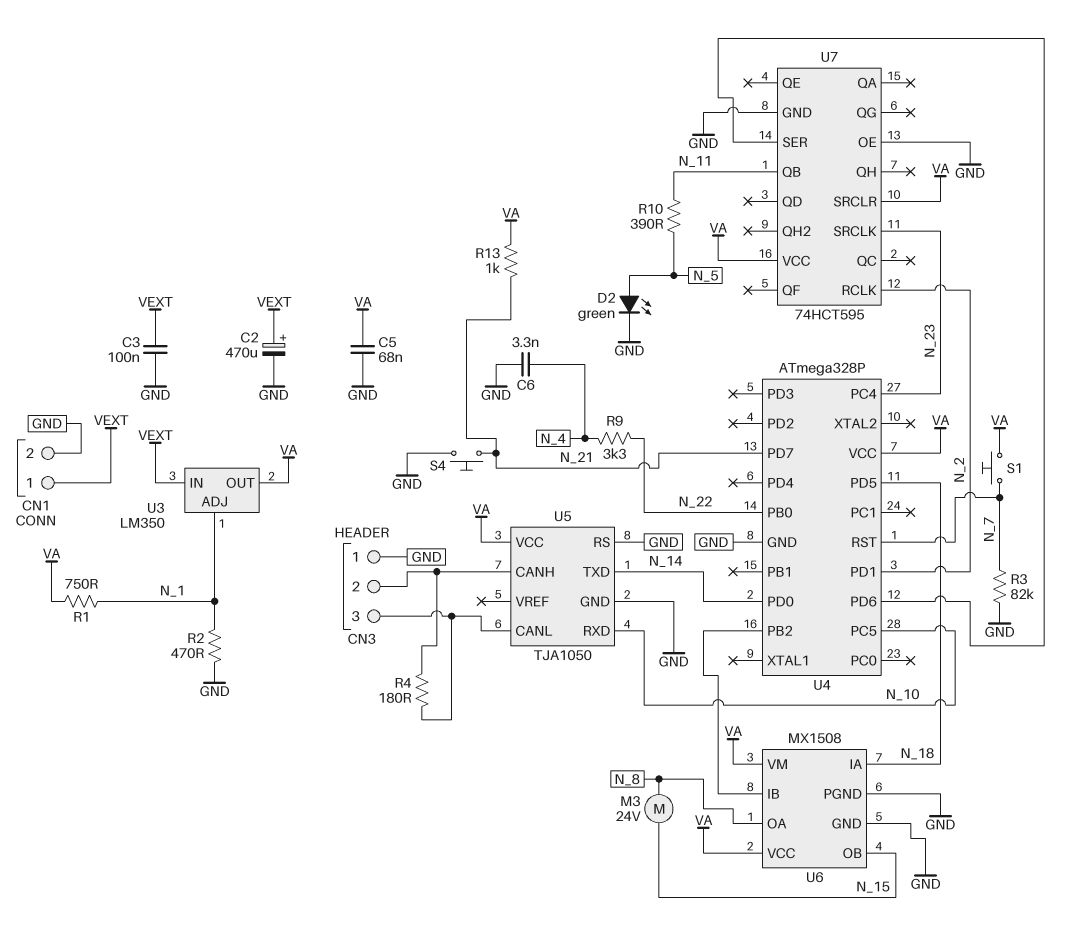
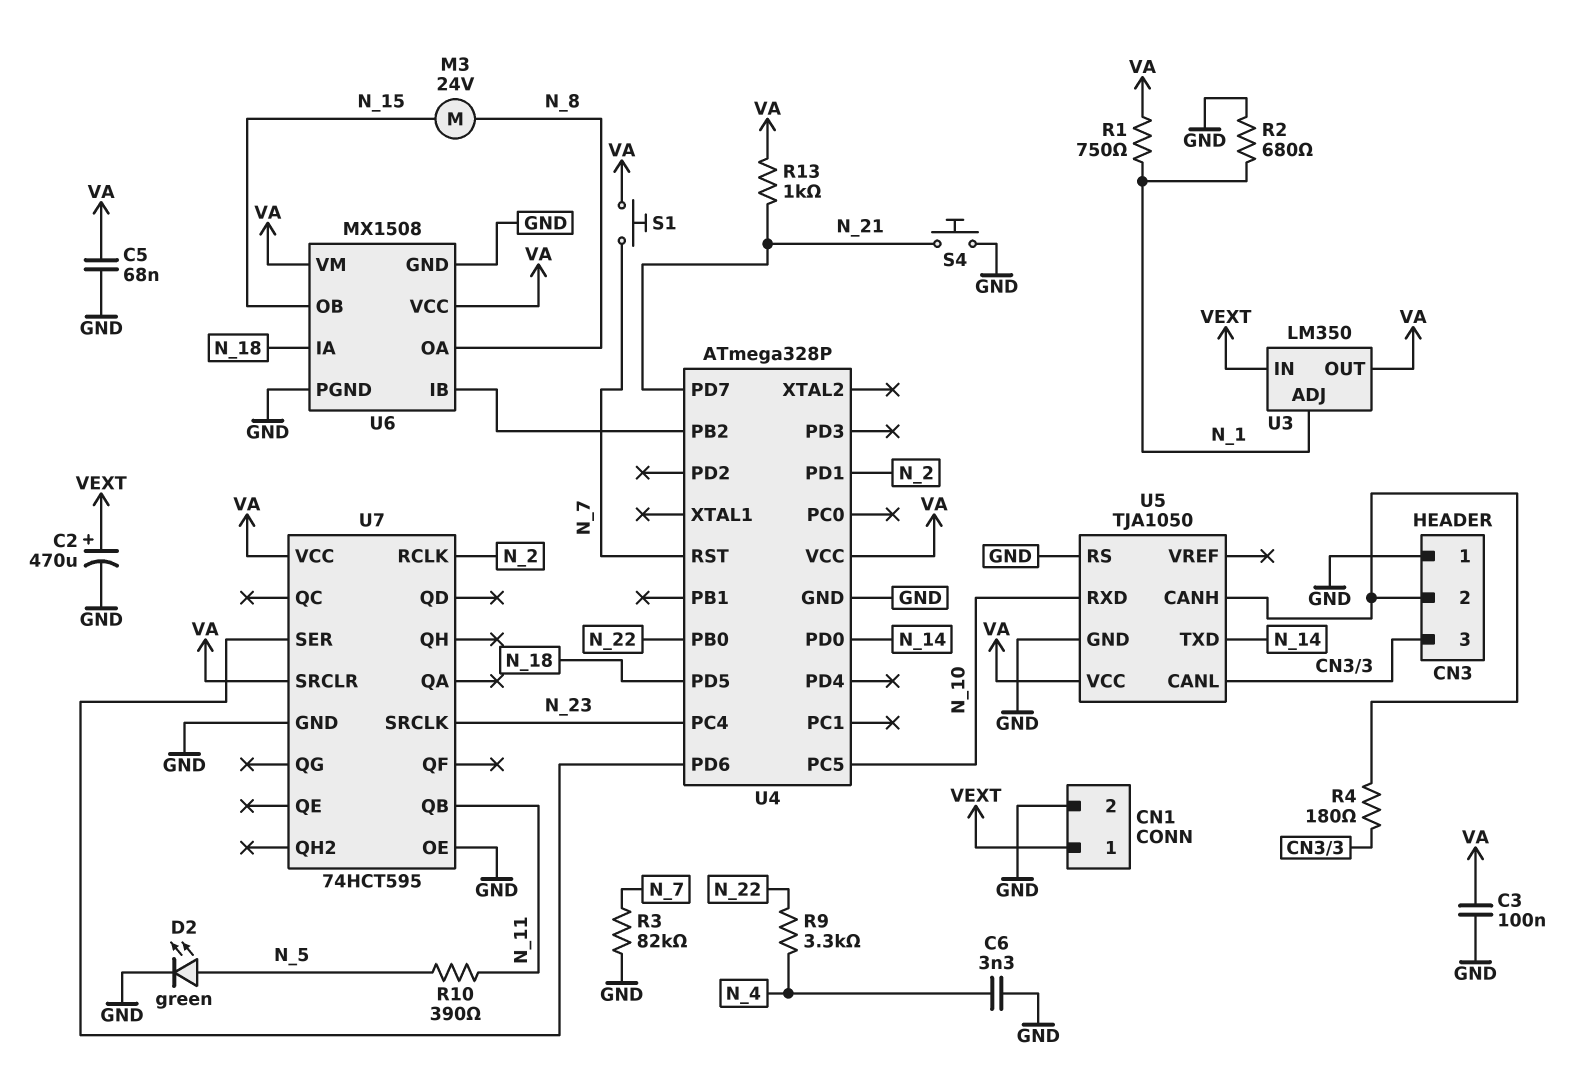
C3: 100nF (GND, VEXT) -> 100nF (GND, VA)
R2: 470 (GND, N_1) -> 680 (GND, N_1)

